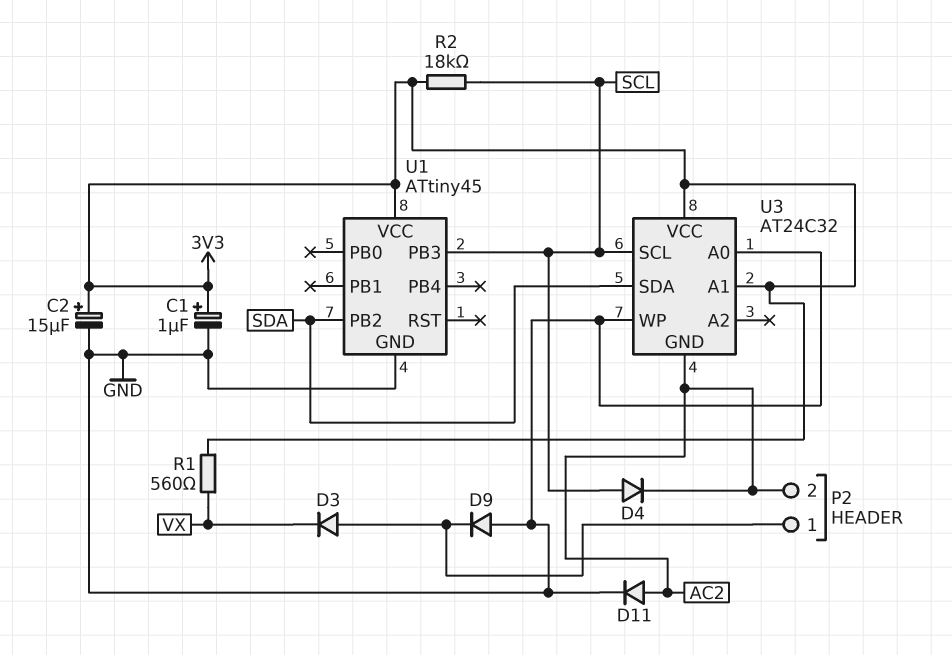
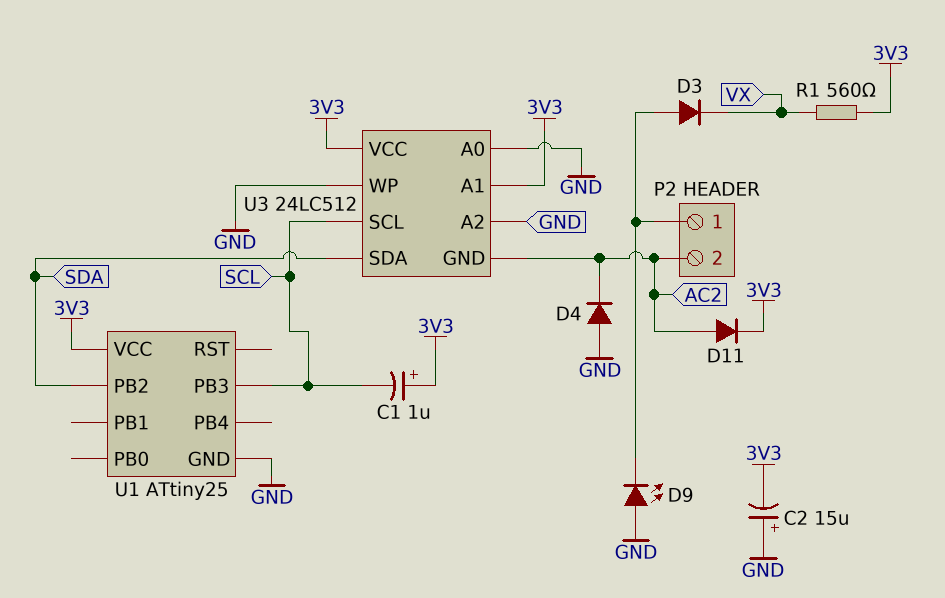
C1: 1uF (plus 3V3, minus GND) -> 1uF (plus 3V3, minus SCL)
C2: 15uF (plus 3V3, minus GND) -> 15uF (plus GND, minus 3V3)
D4: diode (A SCL, K AC2) -> diode (A GND, K AC2)
D9: diode (A GND, K P2/1) -> LED (A GND, K P2/1)
D11: diode (A AC2, K GND) -> diode (A AC2, K 3V3)
R2: 18k (3V3, SCL) -> none
U1: ATtiny45 -> ATtiny25
U3: AT24C32 -> 24LC512
U3 pin A2: none -> GND

